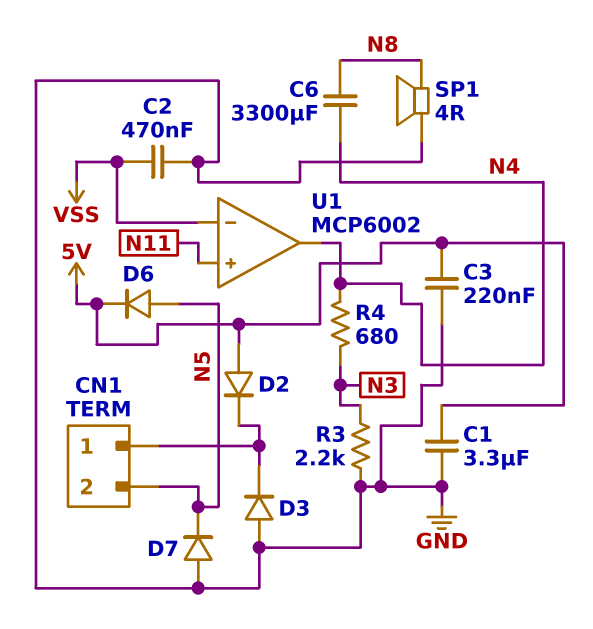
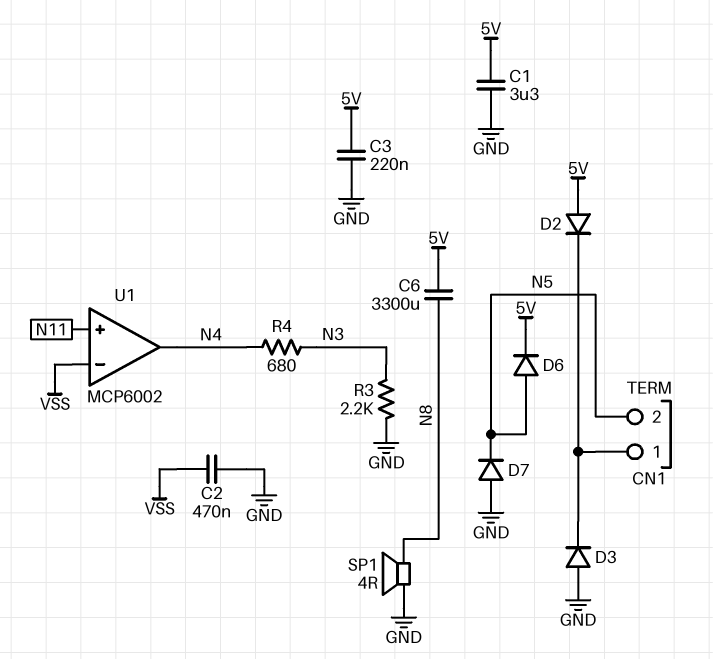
C6: 3300uF (N4, N8) -> 3300uF (5V, N8)

